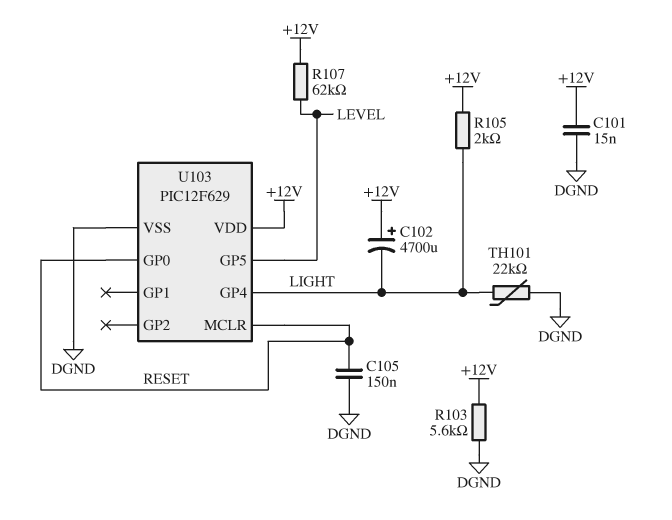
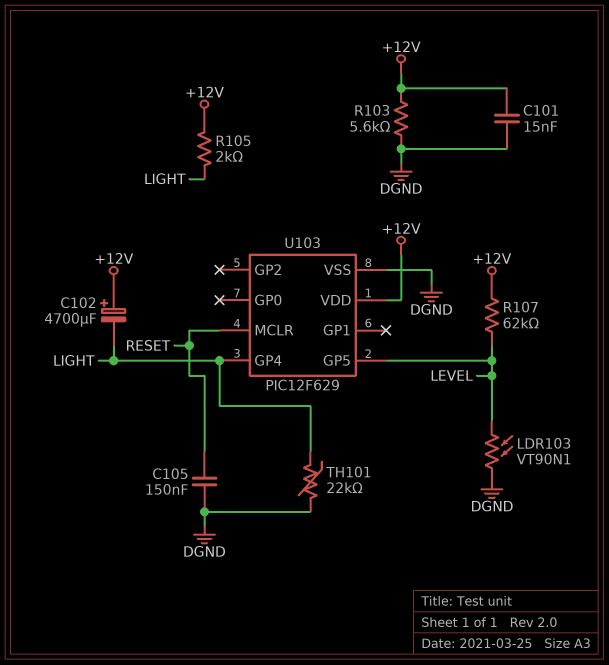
LDR103: none -> VT90N1 (DGND, LEVEL)
U103 pin GP0: RESET -> none

